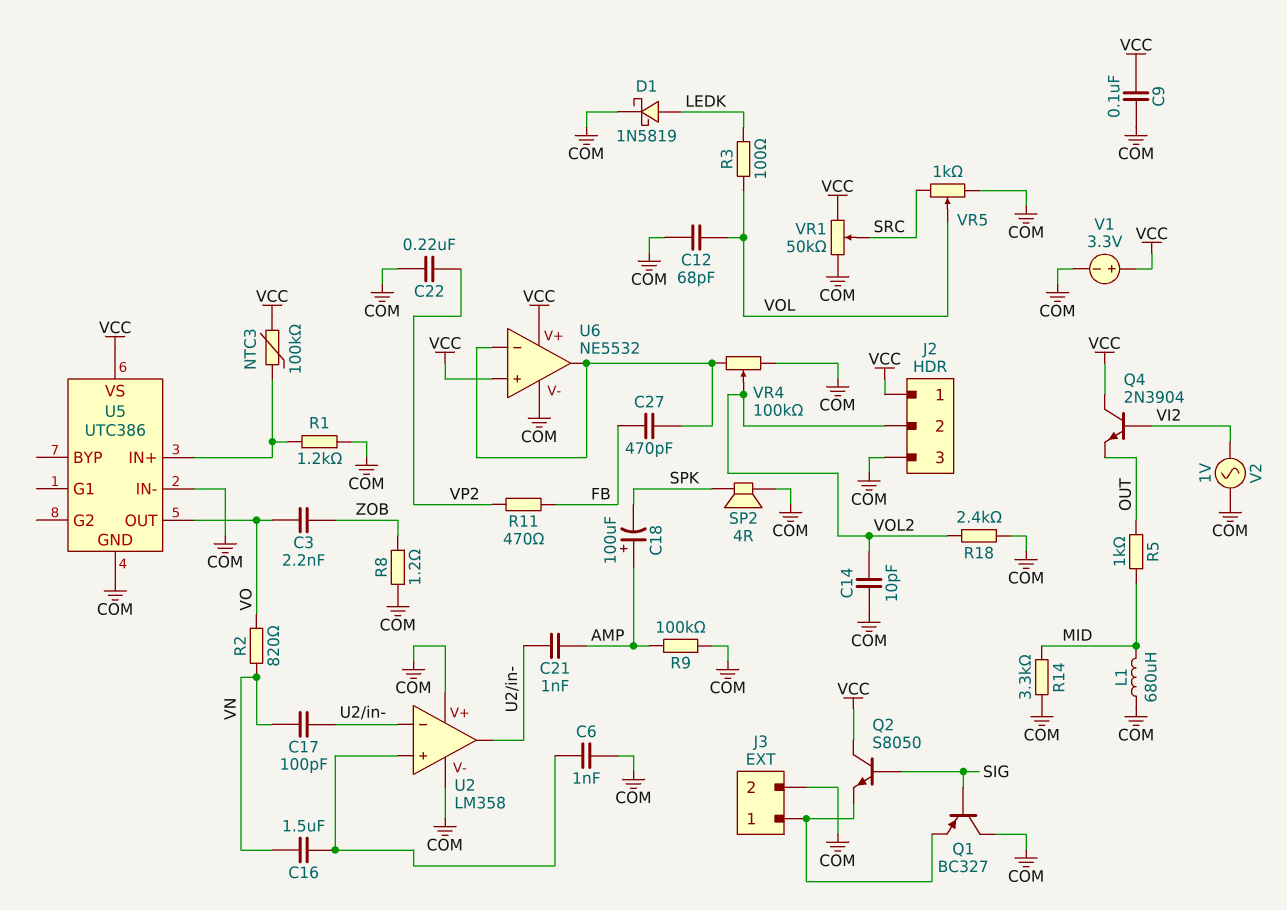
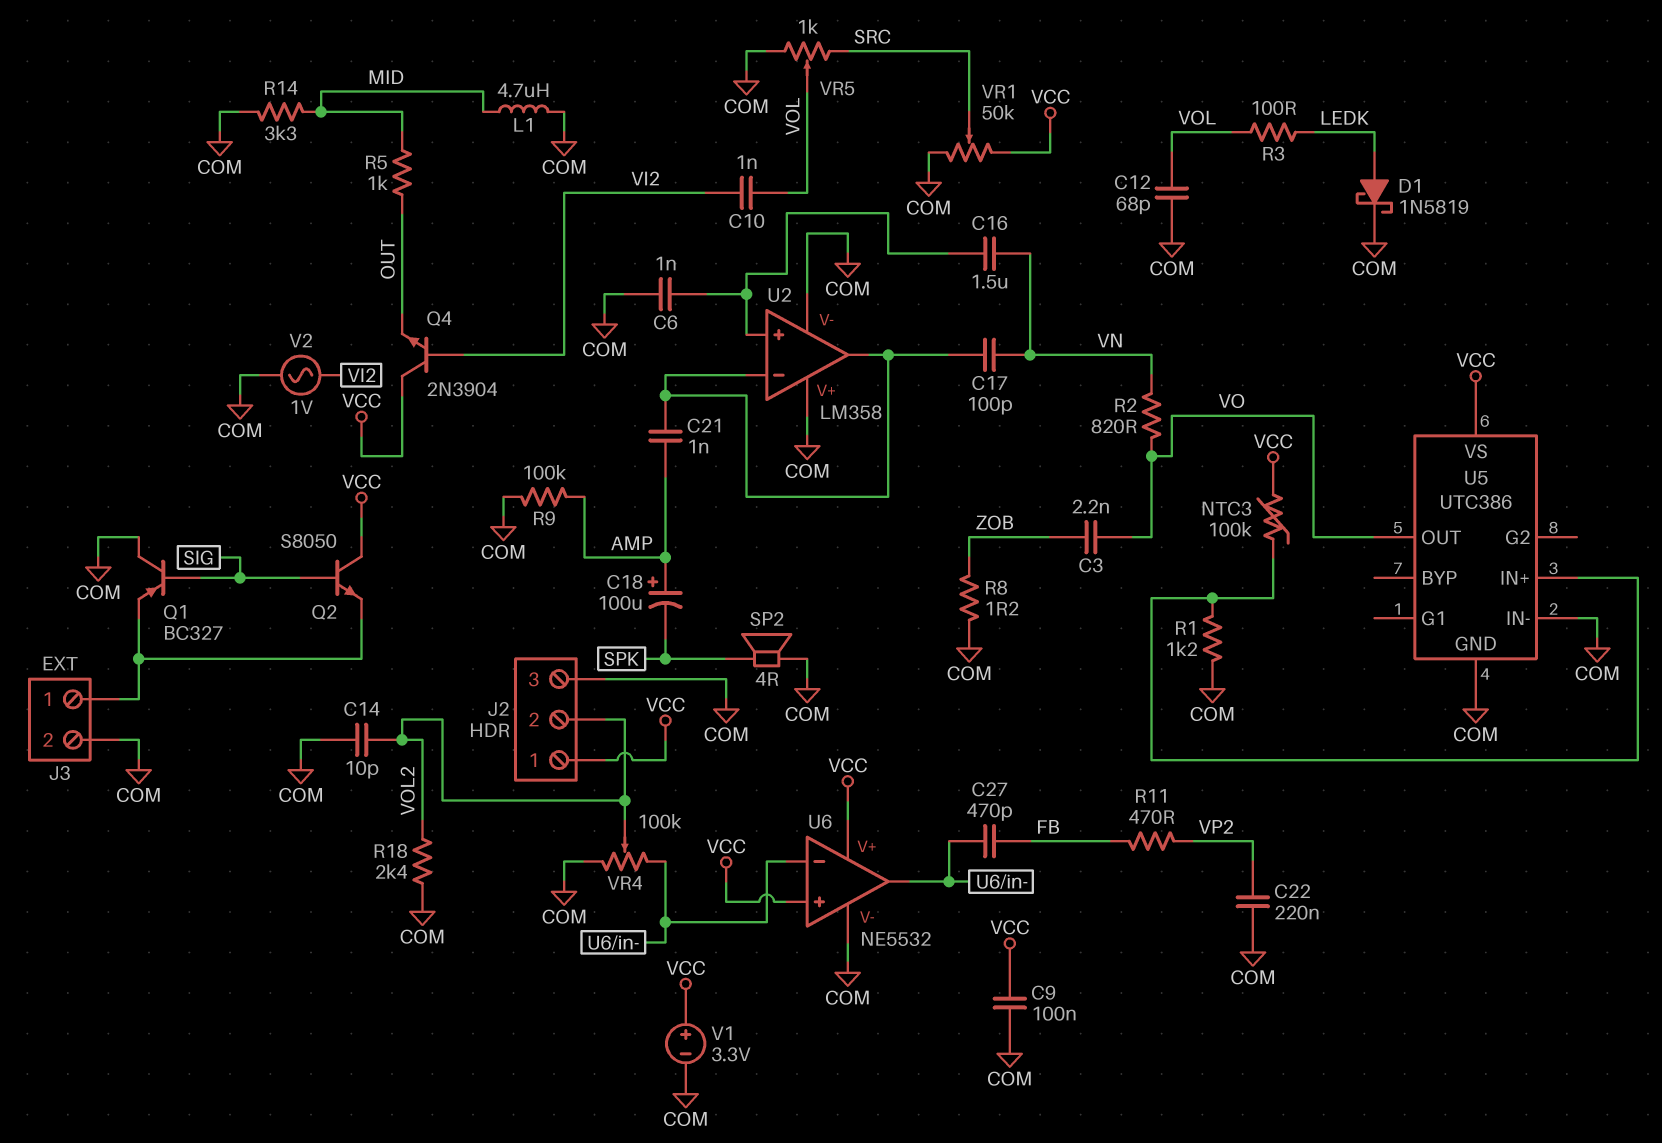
C10: none -> 1nF (VI2, VOL)
L1: 680uH (COM, MID) -> 4.7uH (COM, MID)

